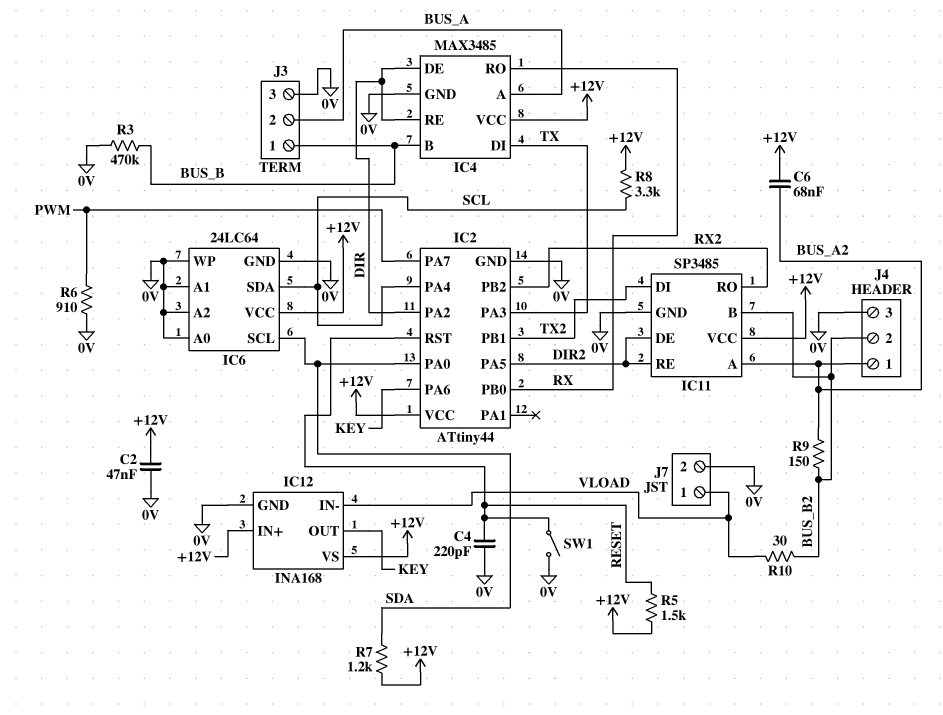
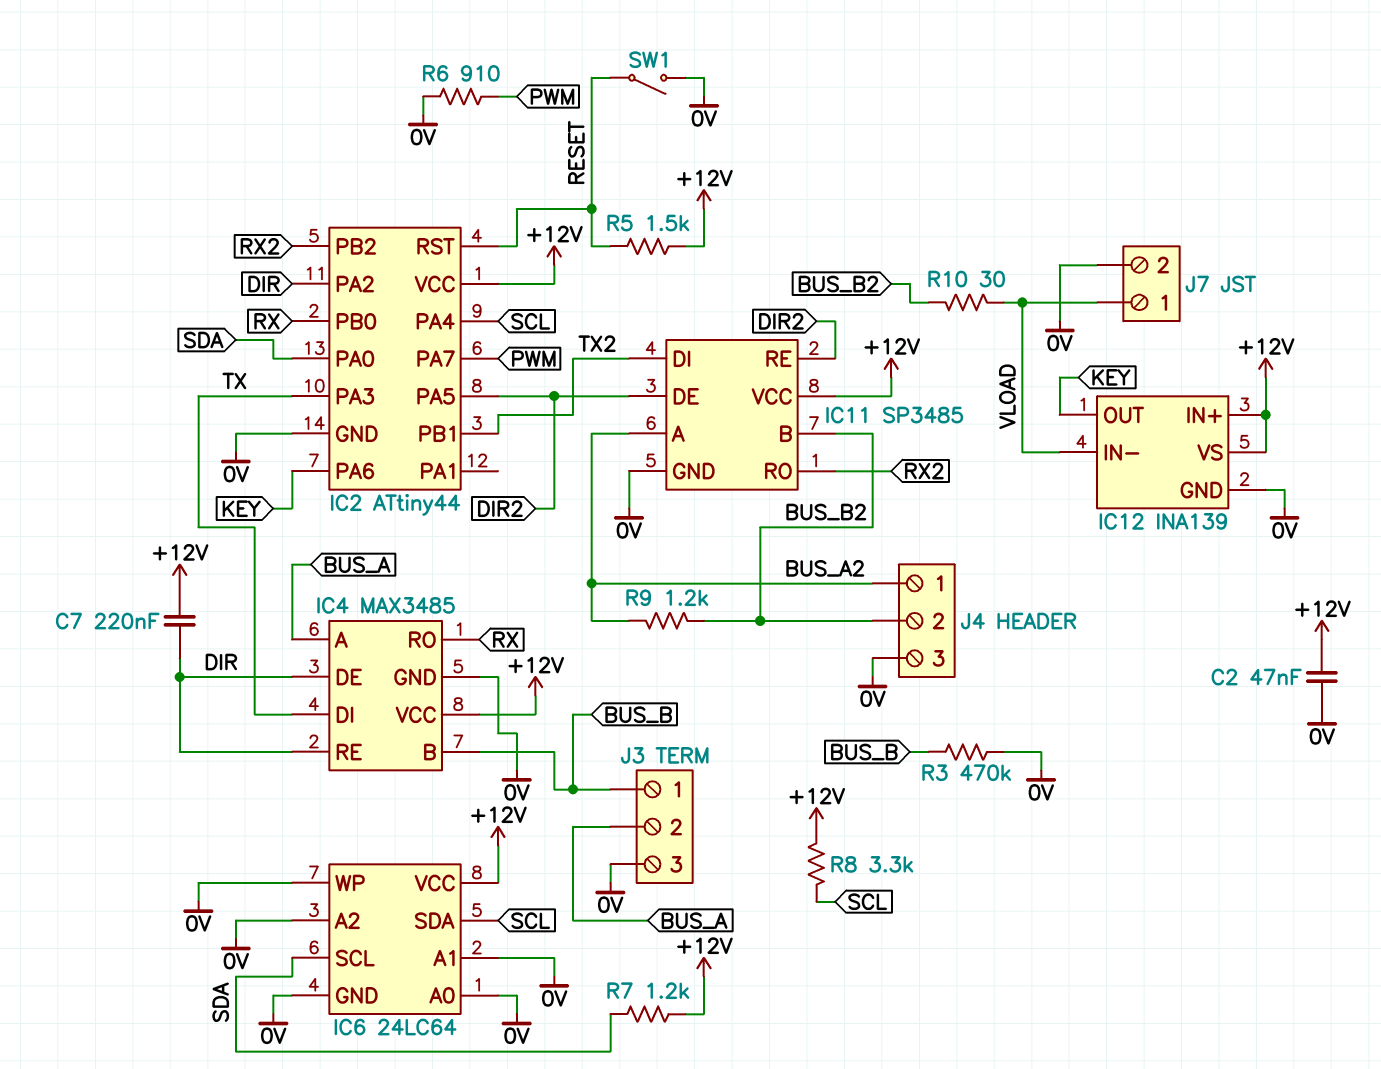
C4: 220pF (0V, RESET) -> none
C6: 68nF (+12V, BUS_A2) -> none
C7: none -> 220nF (+12V, DIR)
IC12: INA168 -> INA139
R9: 150 (BUS_A2, BUS_B2) -> 1.2k (BUS_A2, BUS_B2)

